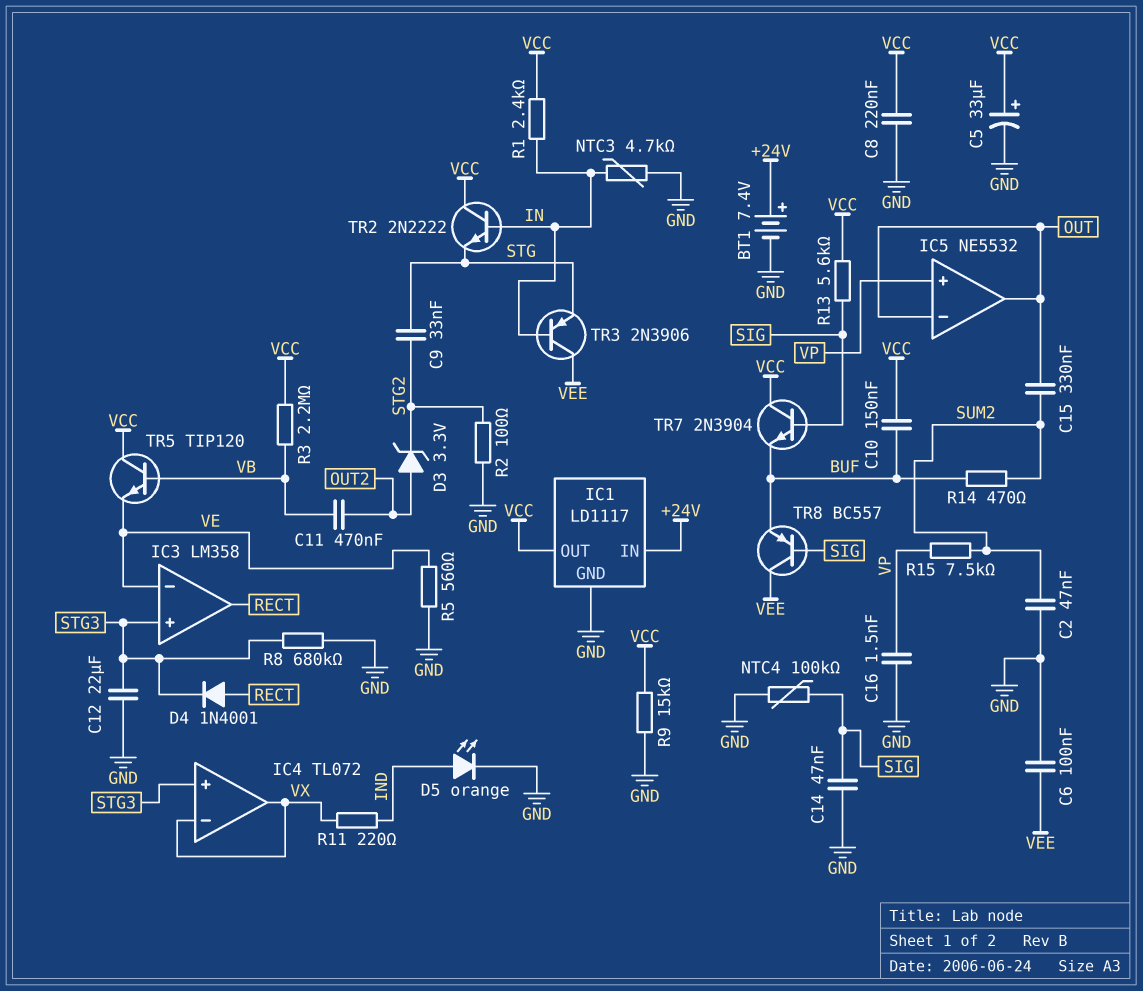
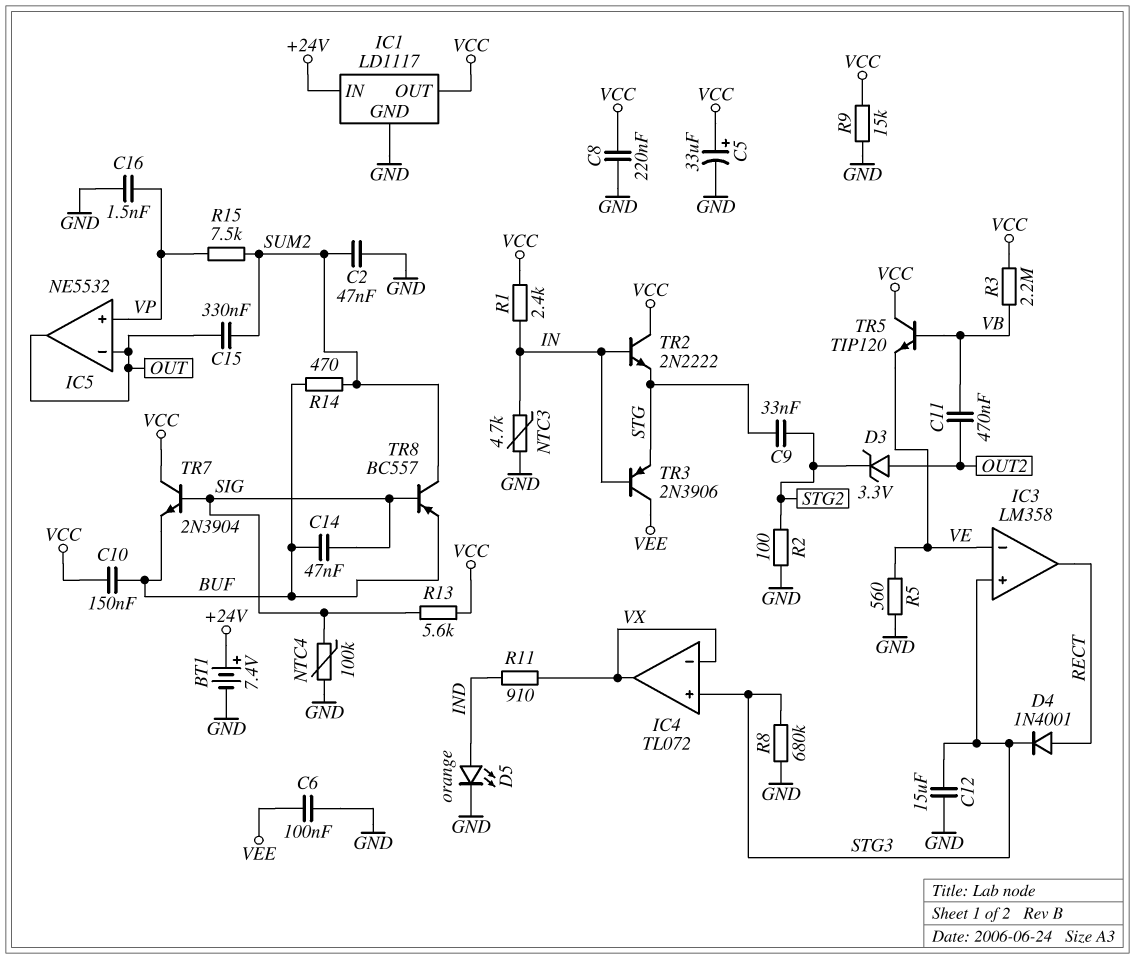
C12: 22uF (GND, STG3) -> 15uF (GND, STG3)
C14: 47nF (GND, SIG) -> 47nF (BUF, SIG)
R11: 220 (IND, VX) -> 910 (IND, VX)
TR8: PNP BC557 (B SIG, C VEE, E BUF) -> PNP BC557 (B SIG, C SUM2, E BUF)

